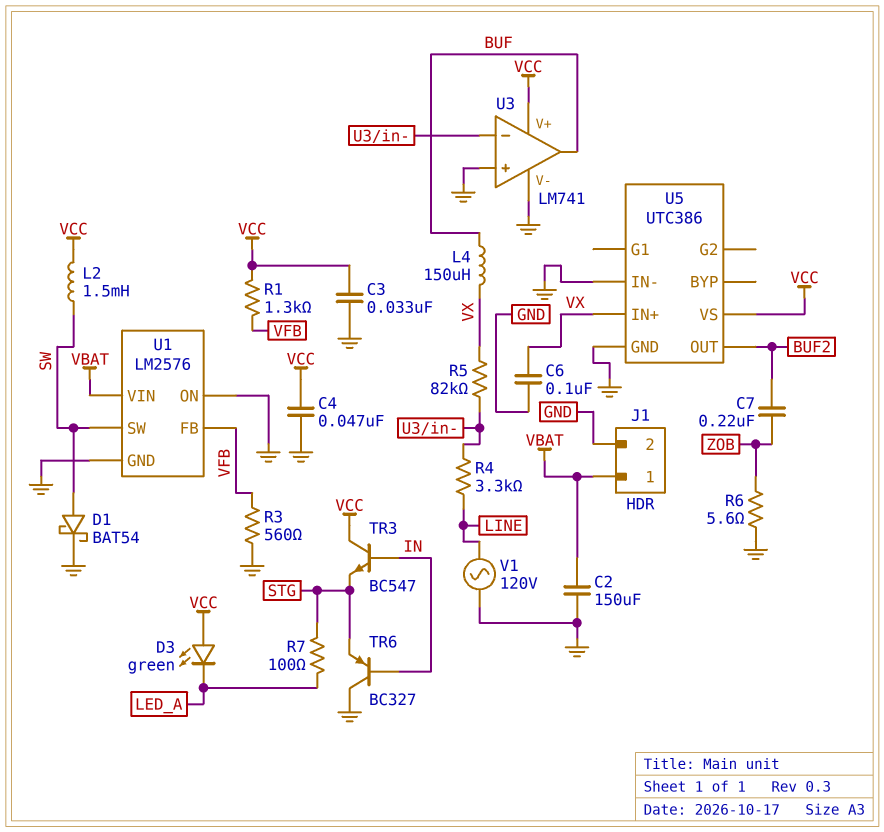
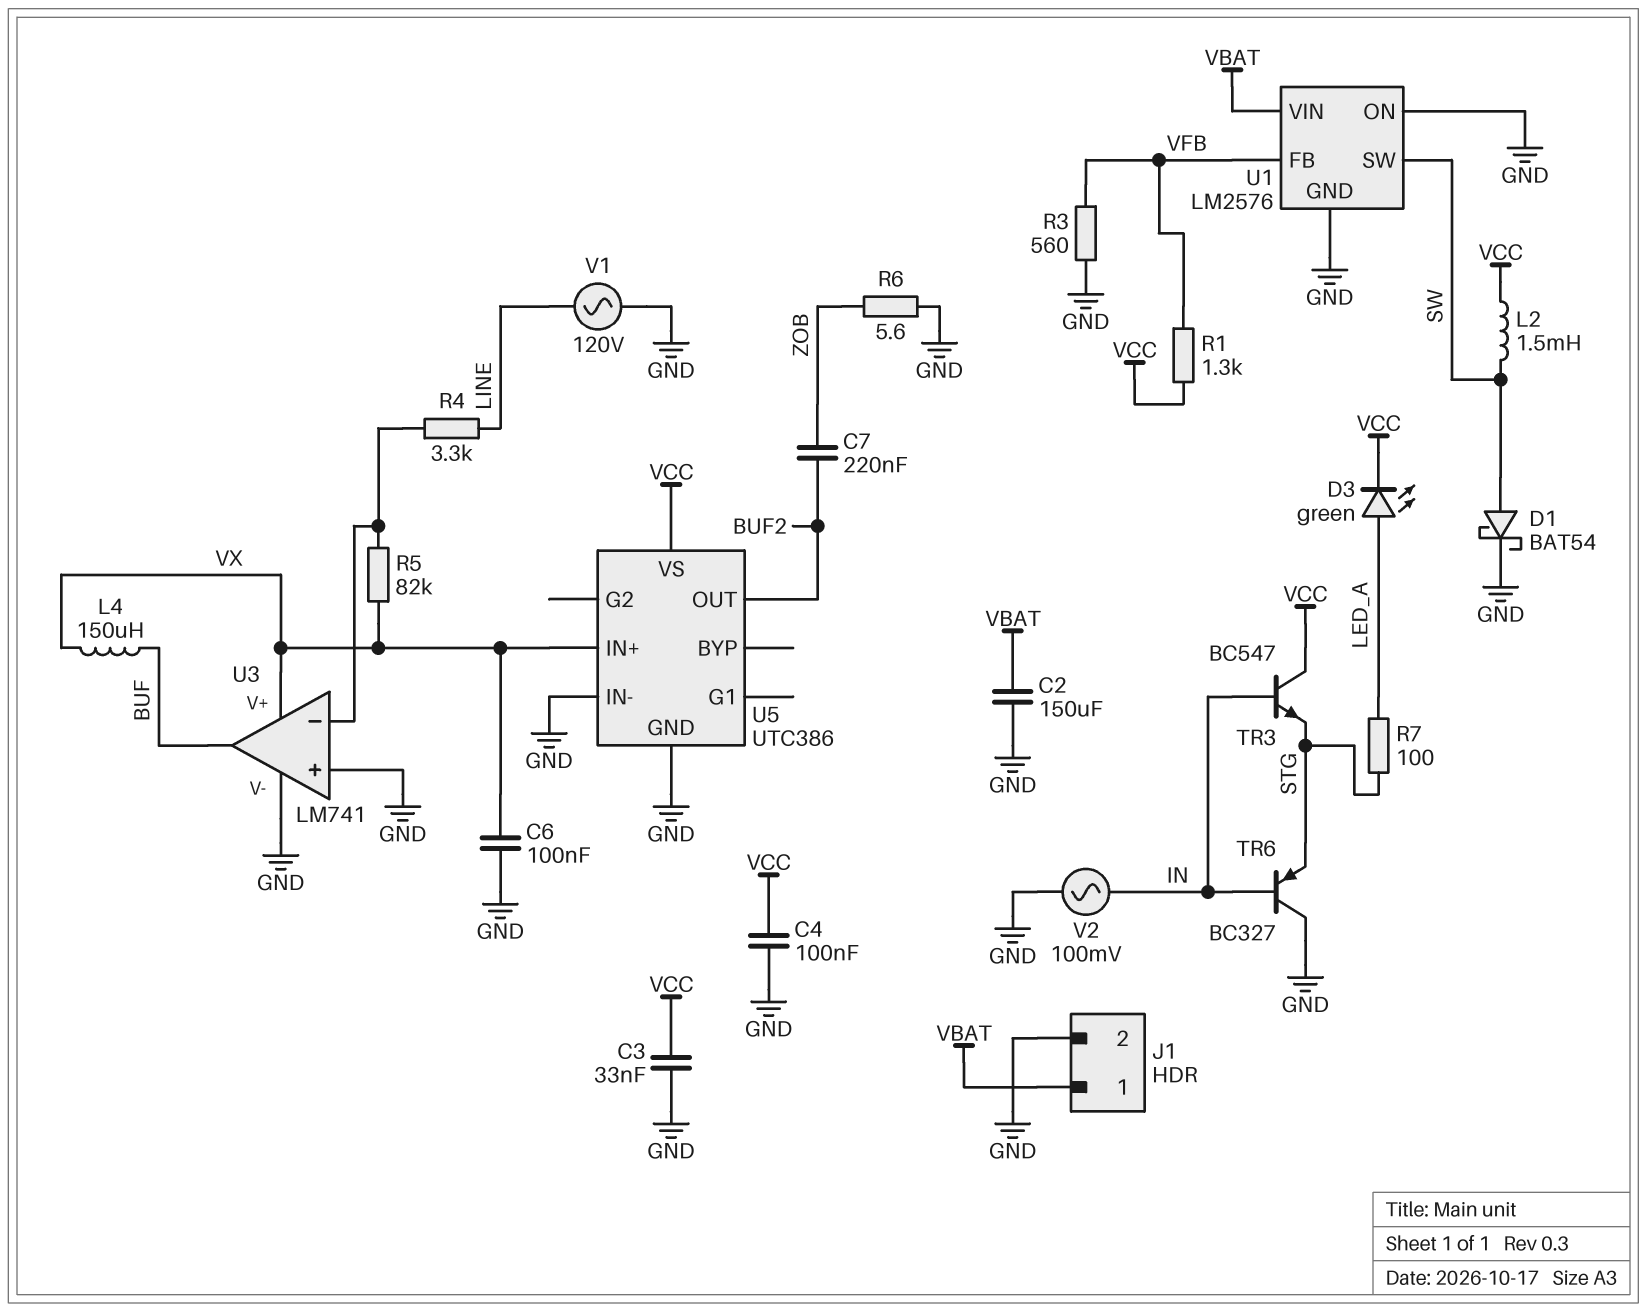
C4: 47nF (GND, VCC) -> 100nF (GND, VCC)
D3: LED green (A VCC, K LED_A) -> LED green (A LED_A, K VCC)
U3 pin V+: VCC -> VX
V2: none -> AC 100mV (GND, IN)

